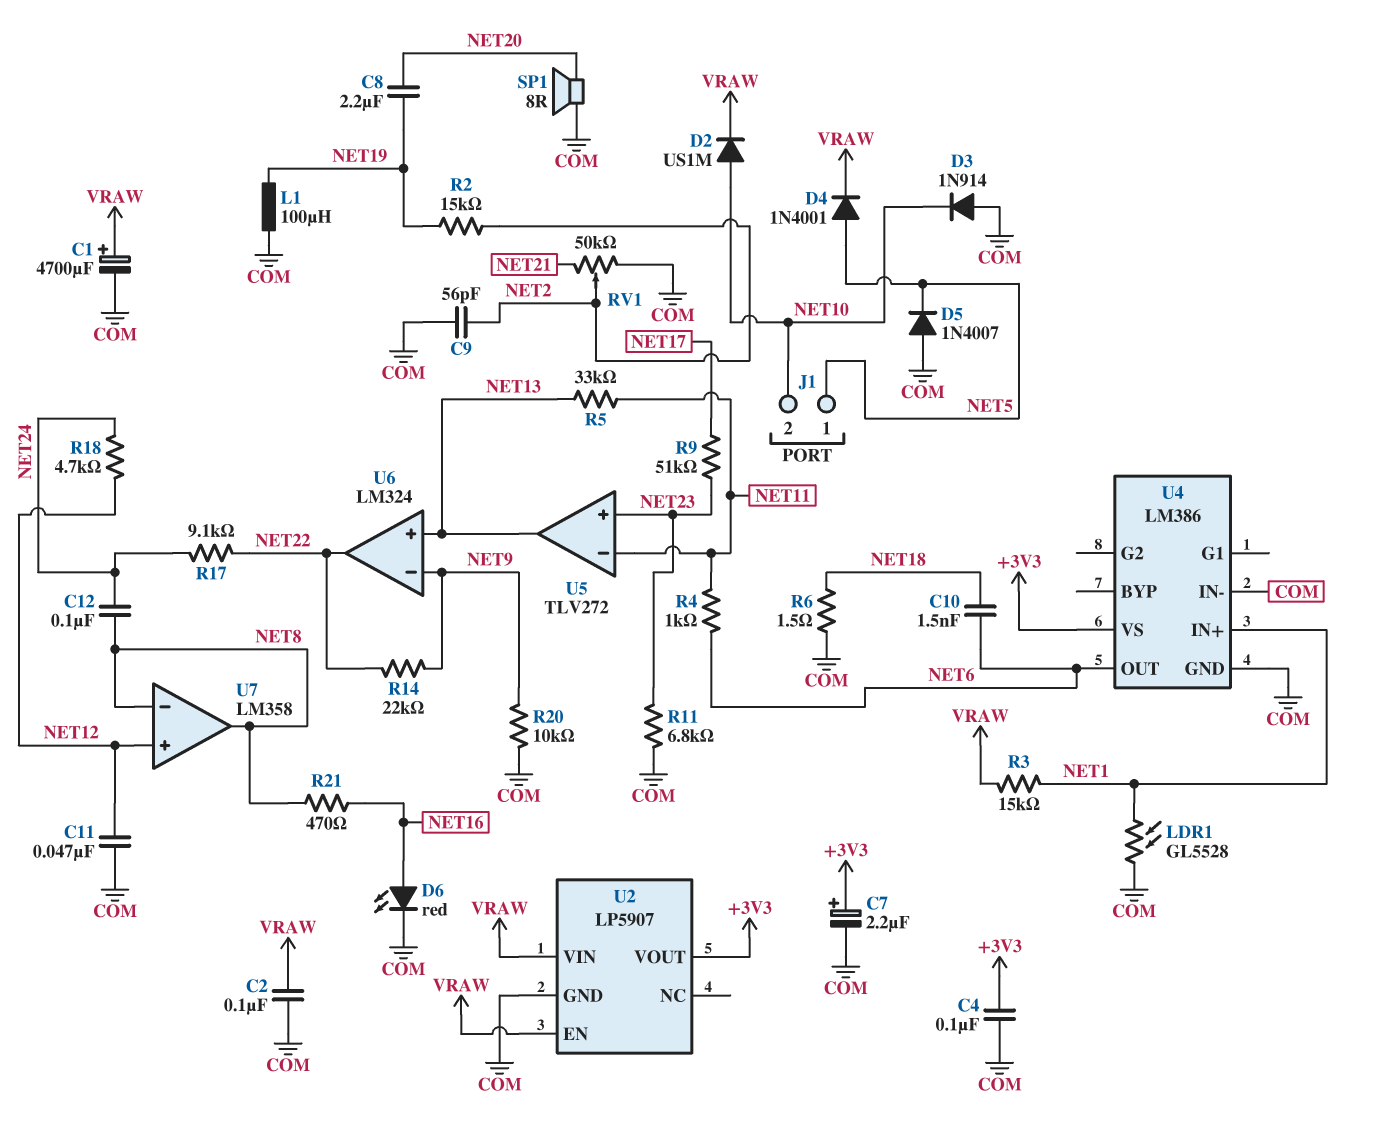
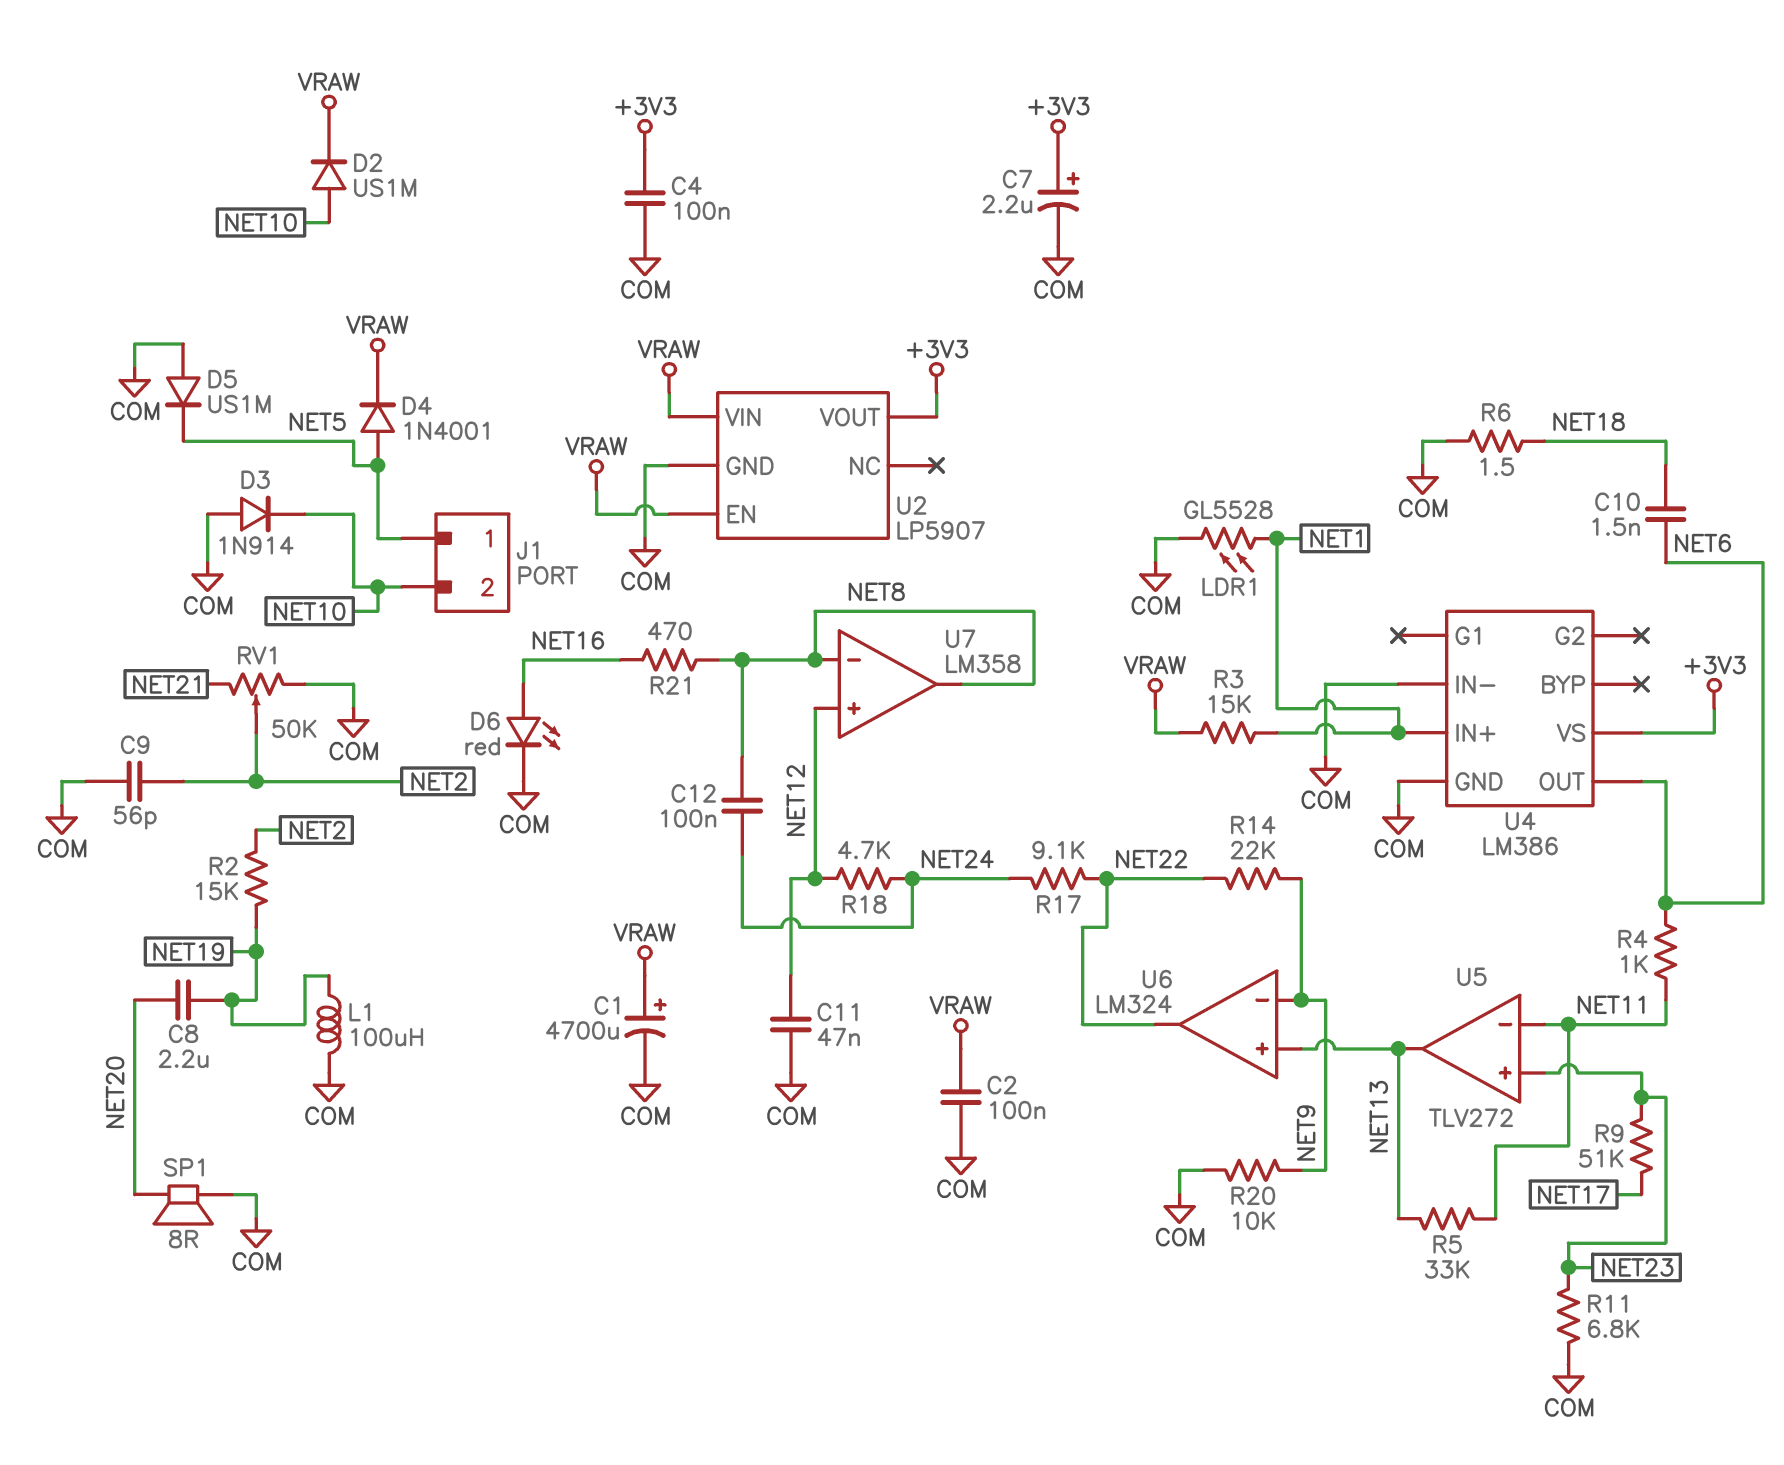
D5: diode 1N4007 (A COM, K NET5) -> diode US1M (A COM, K NET5)

